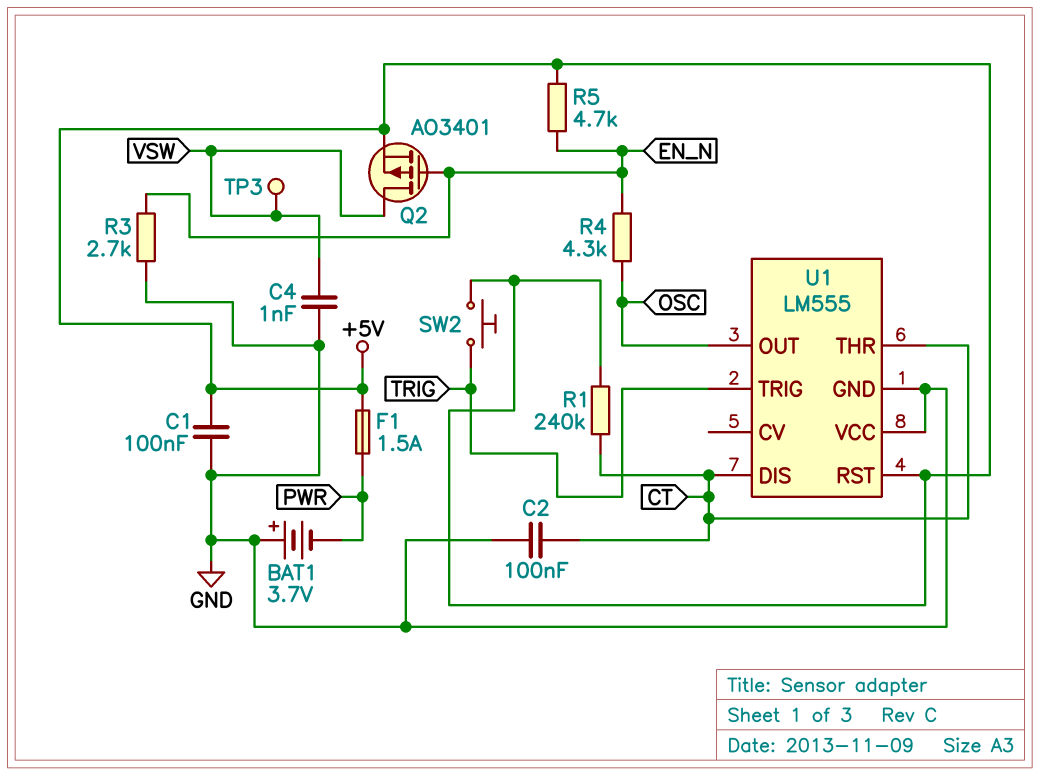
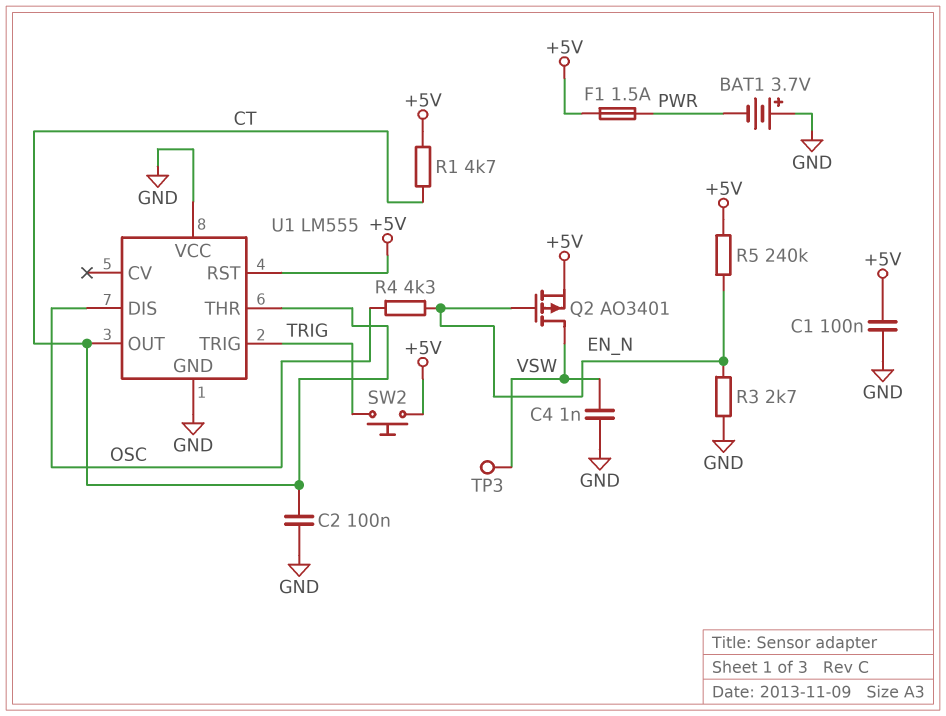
R1: 240k (+5V, CT) -> 4.7k (+5V, CT)
R5: 4.7k (+5V, EN_N) -> 240k (+5V, EN_N)
U1 pin DIS: CT -> OSC
U1 pin OUT: OSC -> CT

